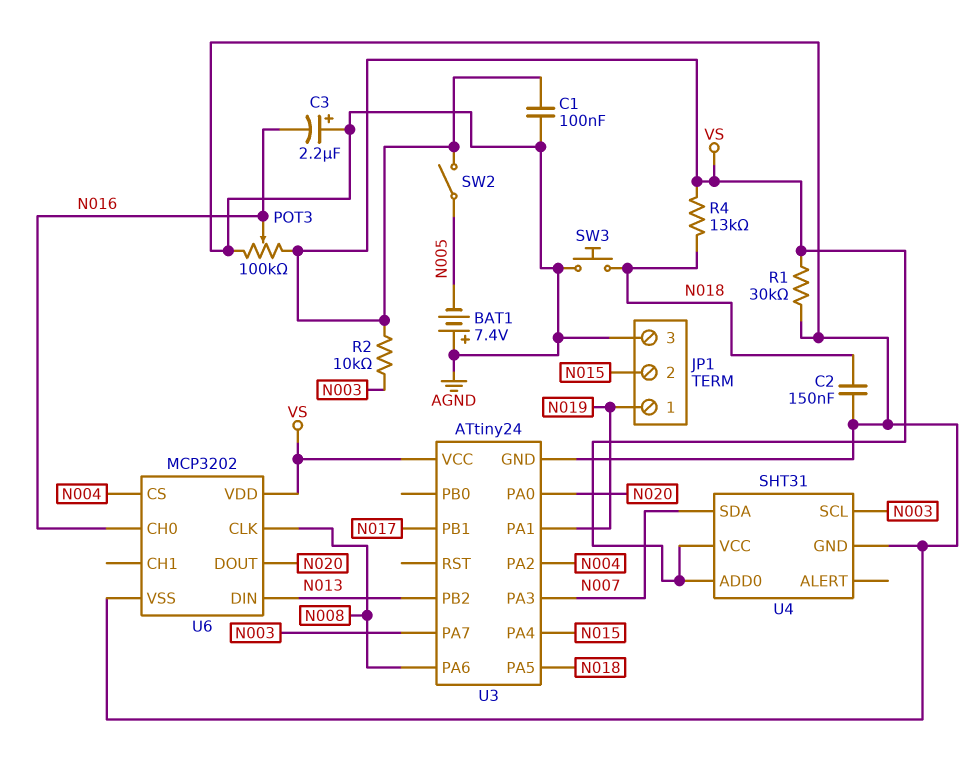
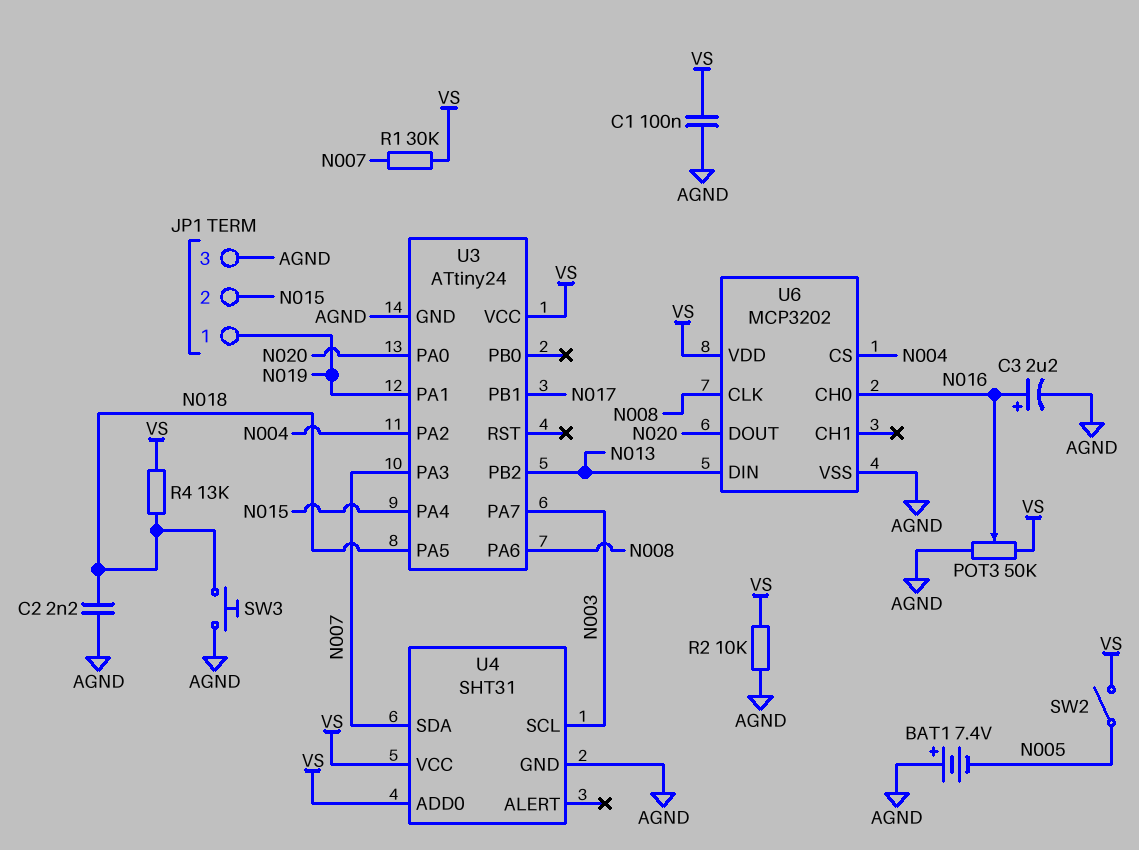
C2: 150nF (AGND, N018) -> 2.2nF (AGND, N018)
C3: 2.2uF (plus AGND, minus N016) -> 2.2uF (plus N016, minus AGND)
POT3: 100k (AGND, VS, wiper N016) -> 50k (AGND, VS, wiper N016)
R1: 30k (AGND, VS) -> 30k (N007, VS)
R2: 10k (N003, VS) -> 10k (AGND, VS)

